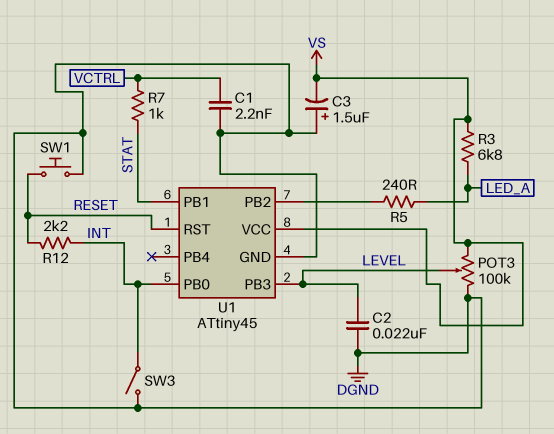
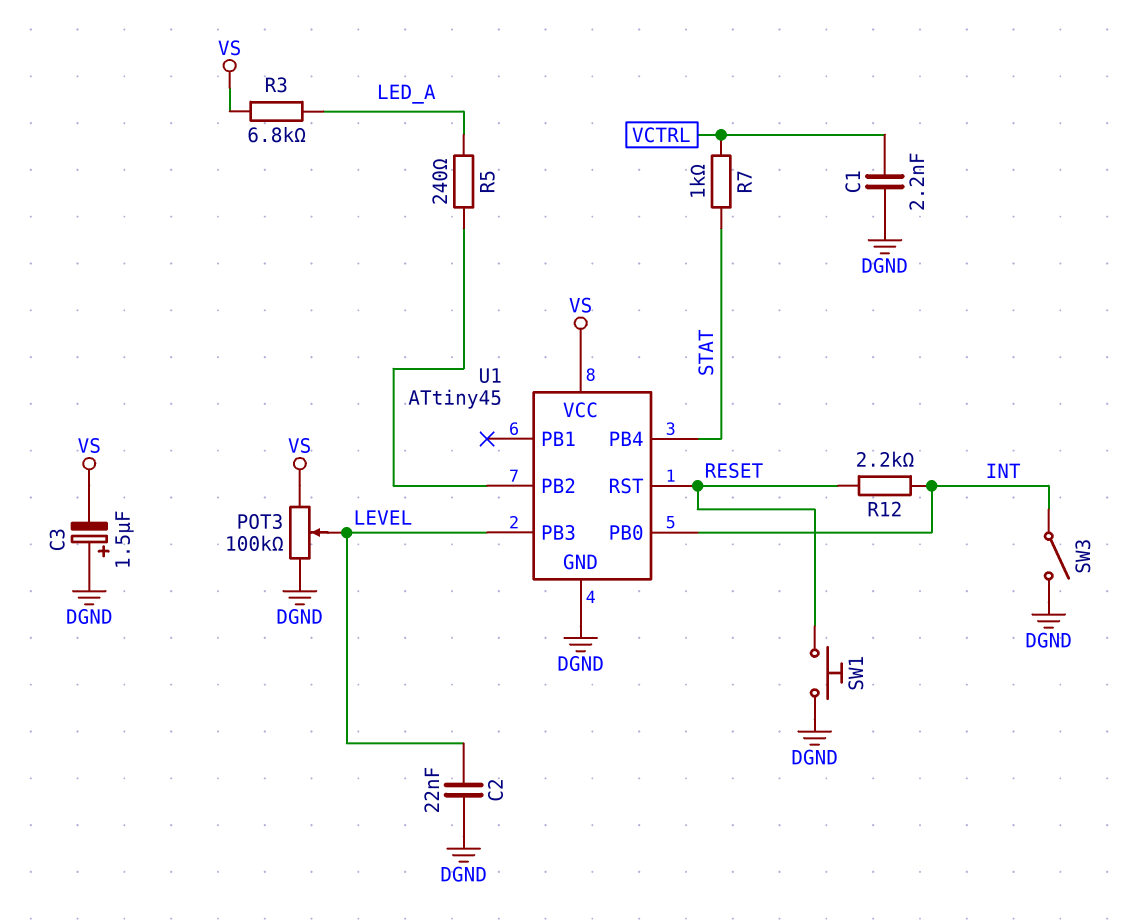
U1 pin PB1: STAT -> none
U1 pin PB4: none -> STAT

